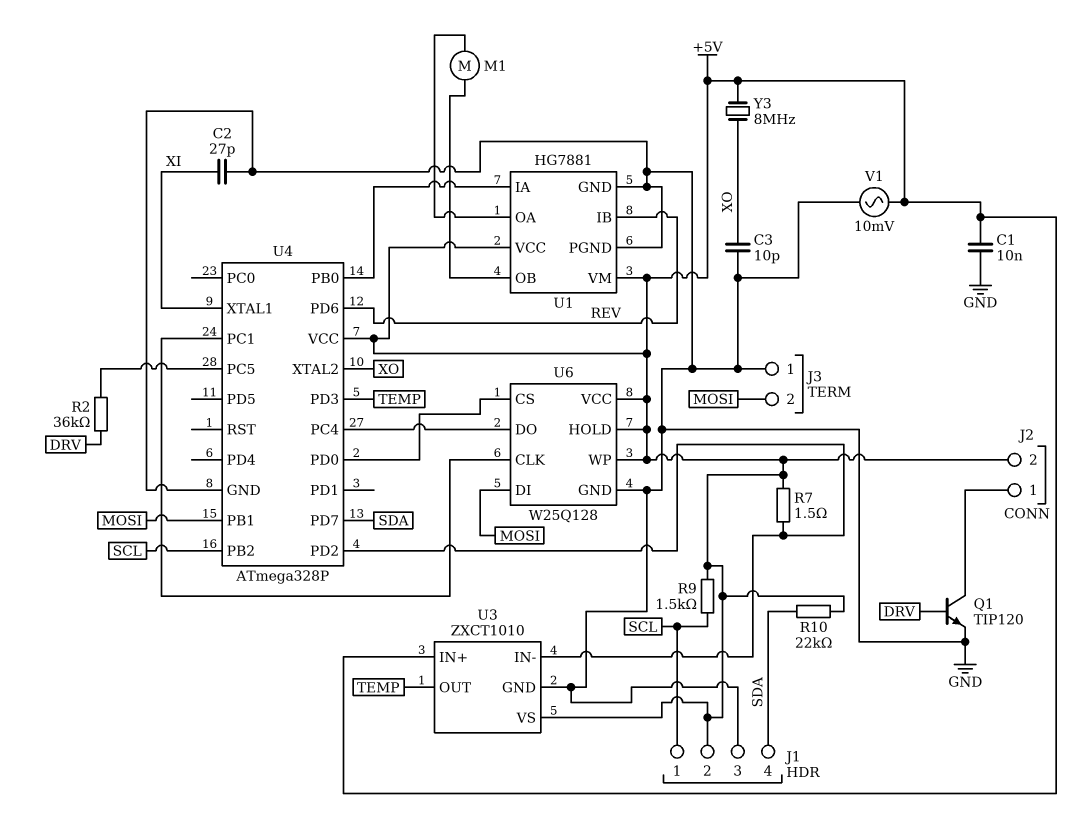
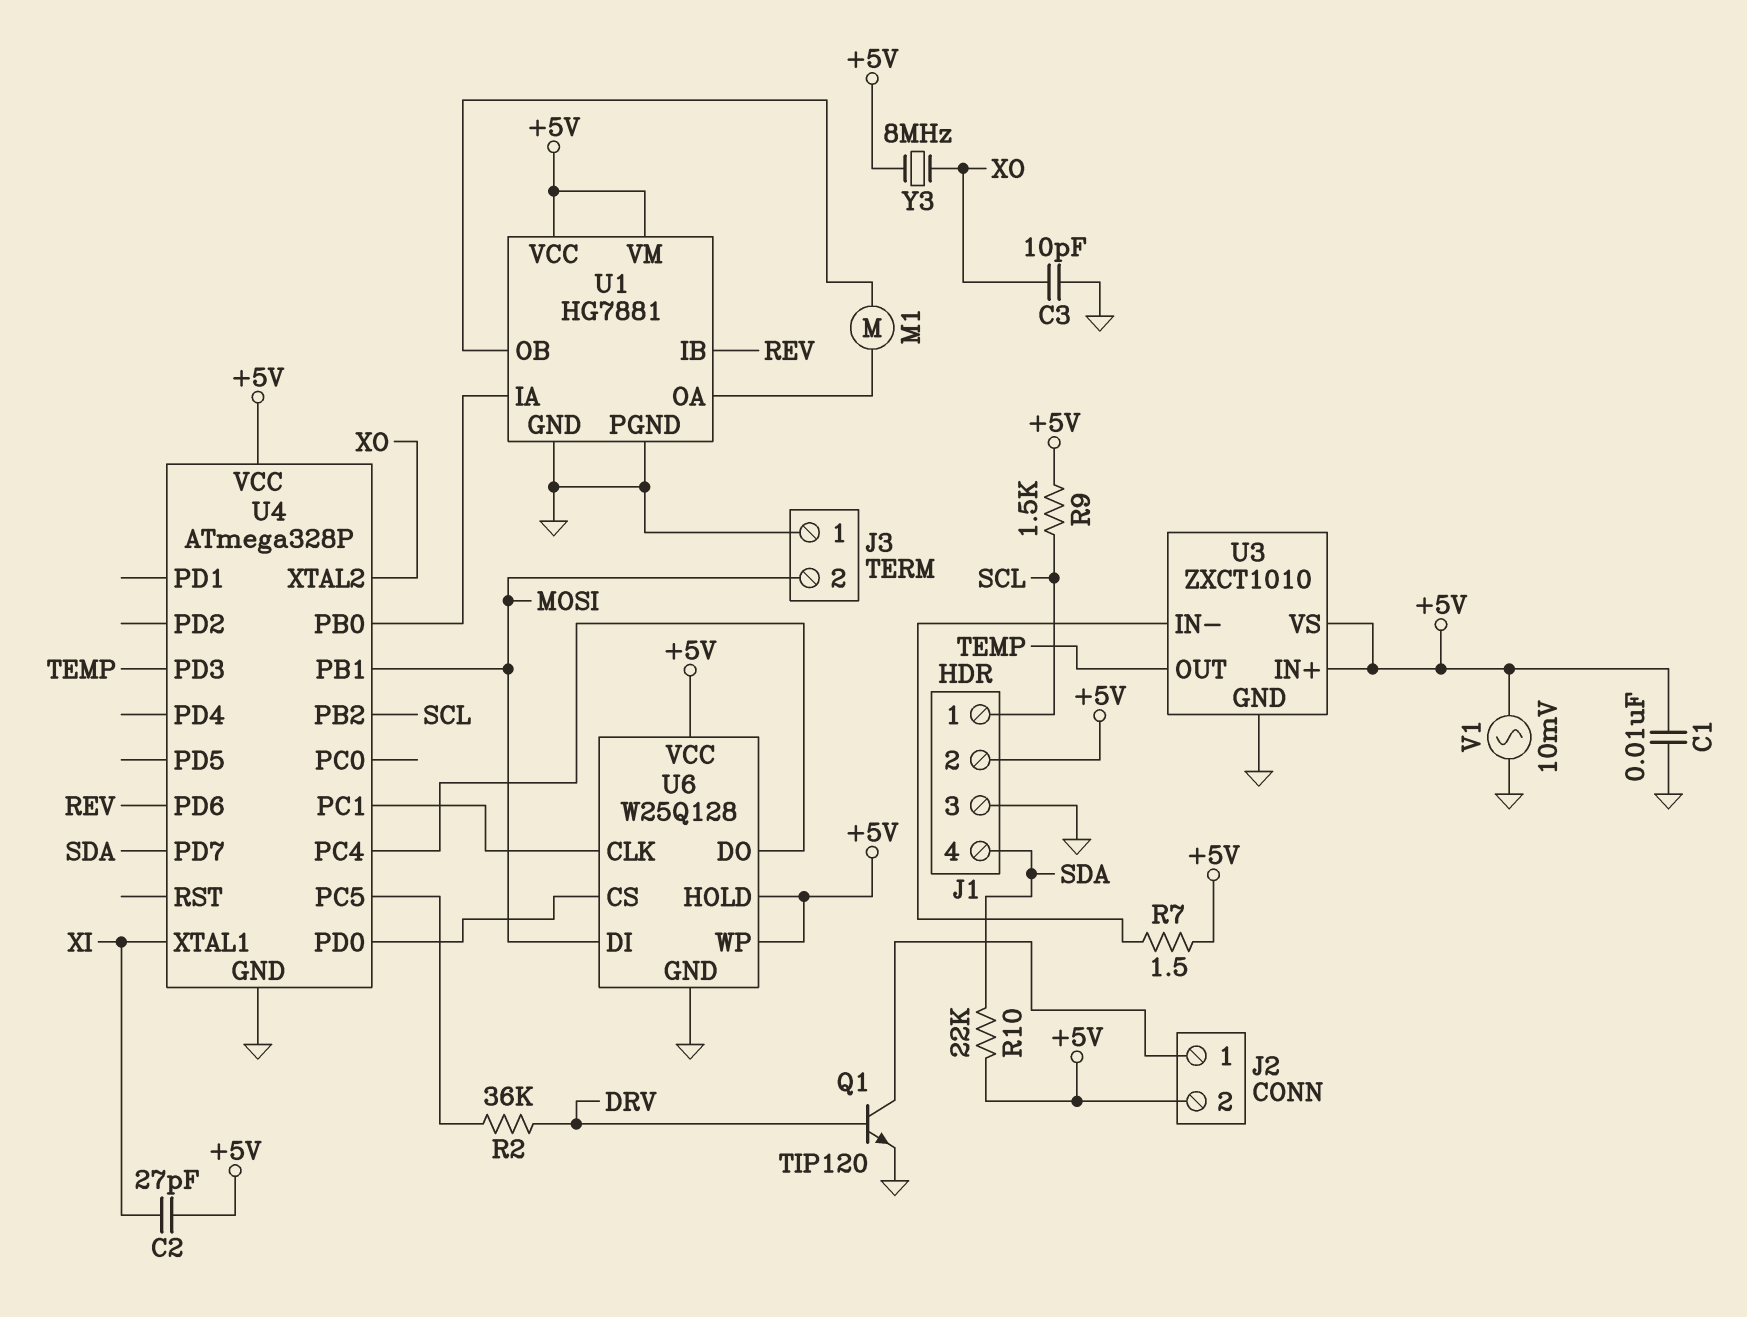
C2: 27pF (GND, XI) -> 27pF (+5V, XI)
U4 pin PD2: U3/IN- -> none

